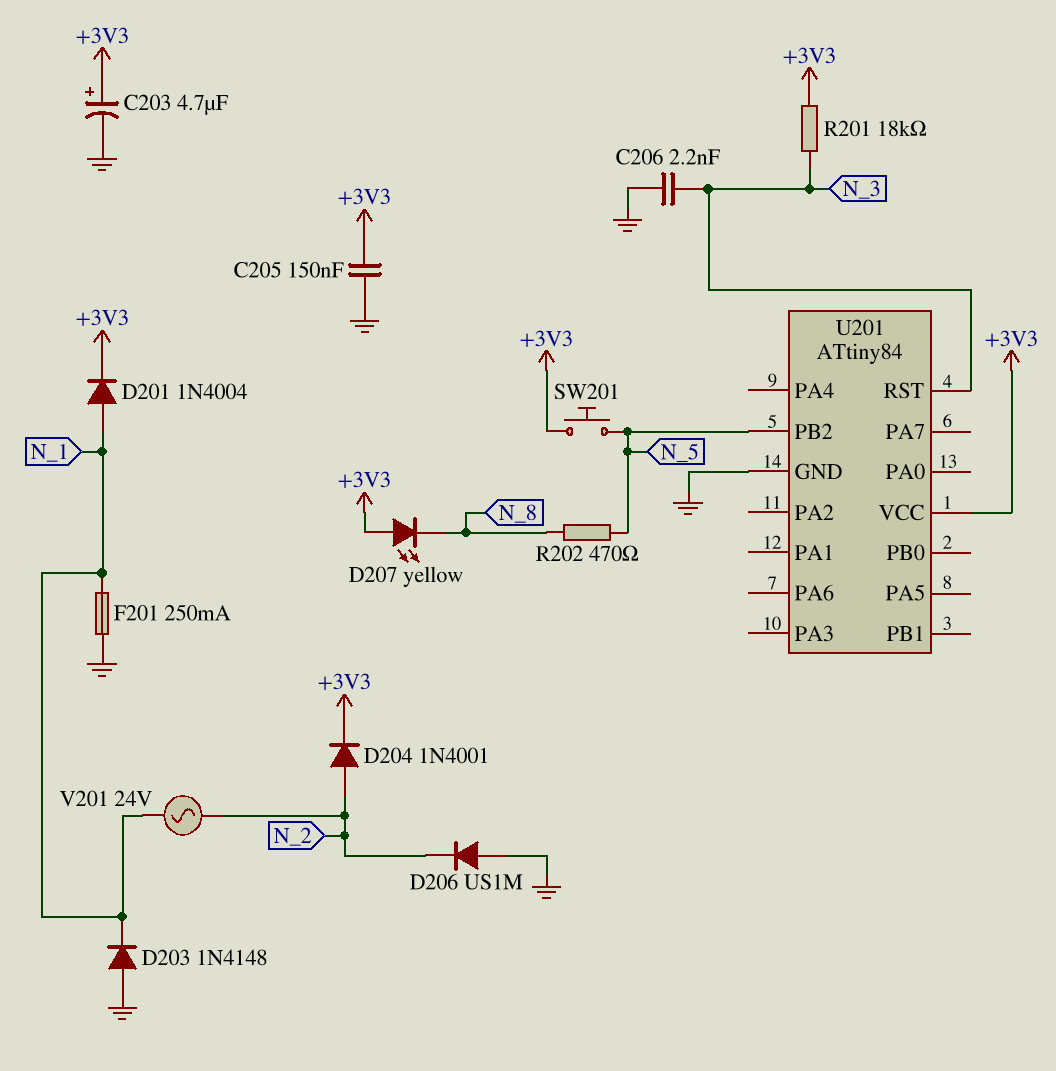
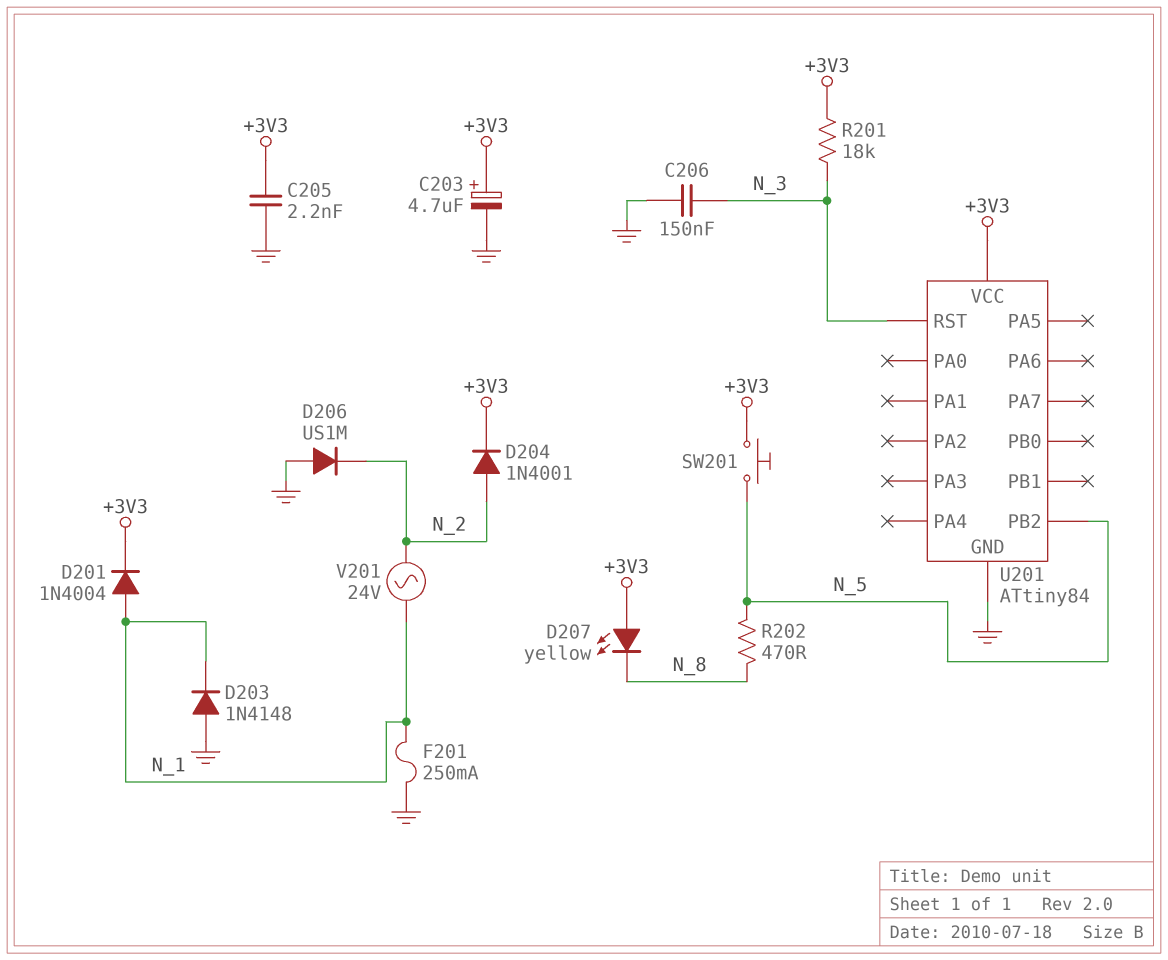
C205: 150nF (+3V3, GND) -> 2.2nF (+3V3, GND)
C206: 2.2nF (GND, N_3) -> 150nF (GND, N_3)

